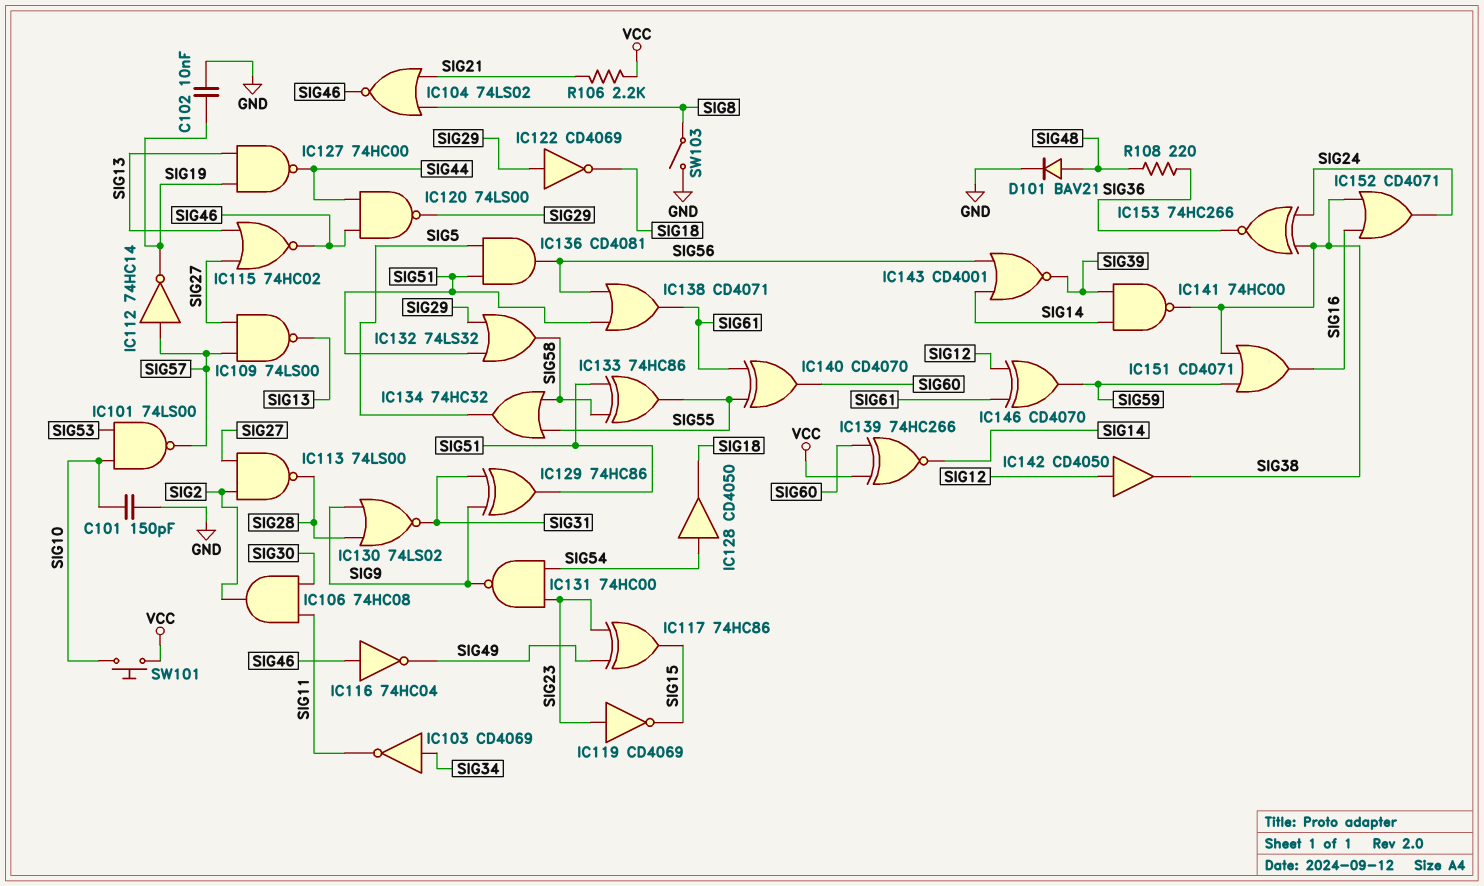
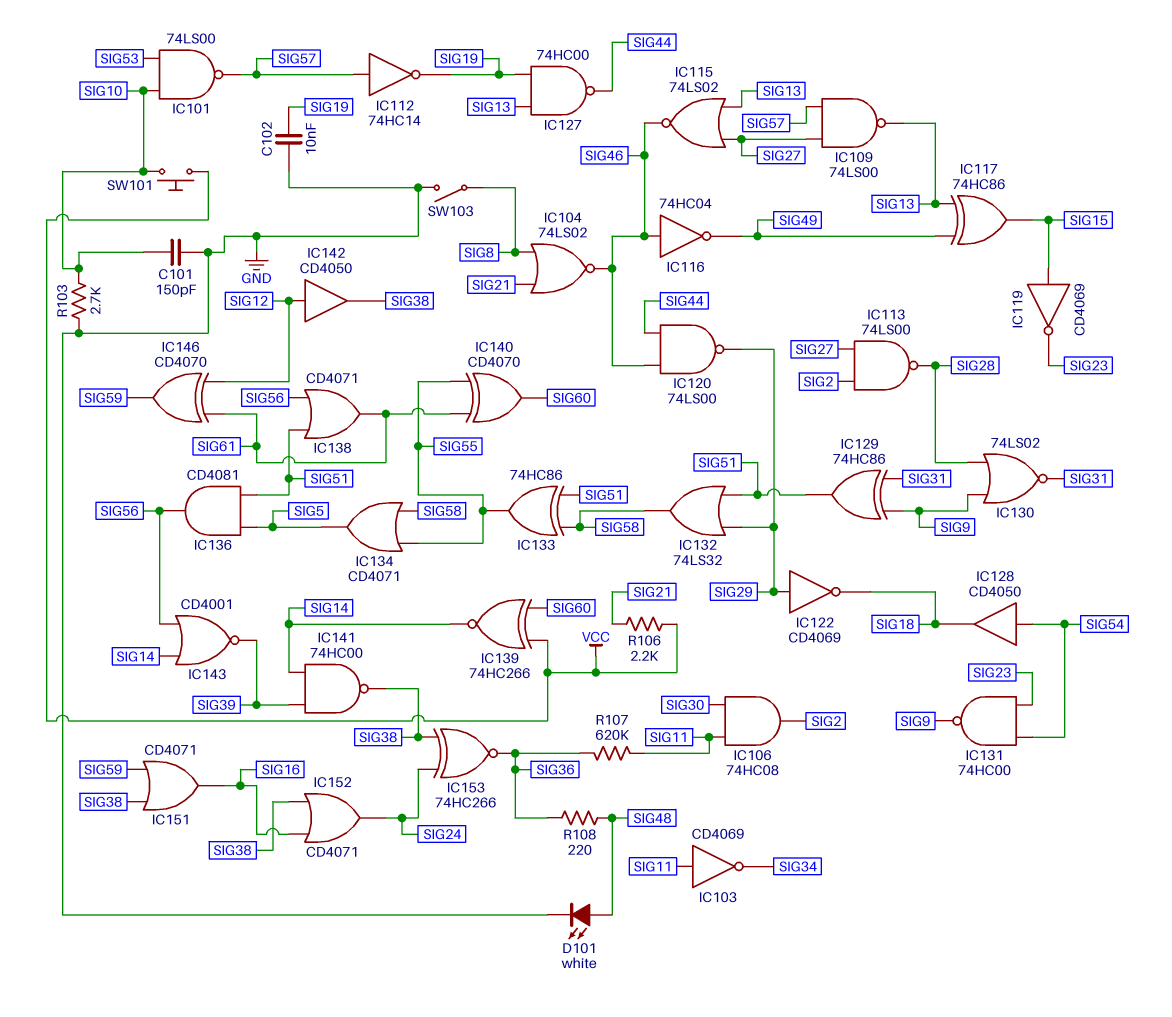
D101: diode BAV21 (A SIG48, K GND) -> LED white (A SIG48, K GND)
IC103: NOT CD4069 (in SIG34, out SIG11) -> NOT CD4069 (in SIG11, out SIG34)
IC115: NOR 74HC02 (in SIG13, in SIG27, out SIG46) -> NOR 74LS02 (in SIG13, in SIG27, out SIG46)
IC117: XOR 74HC86 (in SIG23, in SIG49, out SIG15) -> XOR 74HC86 (in SIG13, in SIG49, out SIG15)
IC119: NOT CD4069 (in SIG23, out SIG15) -> NOT CD4069 (in SIG15, out SIG23)
IC134: OR 74HC32 (in SIG55, in SIG58, out SIG5) -> OR CD4071 (in SIG55, in SIG58, out SIG5)
R103: none -> 2.7k (GND, SIG10)
R107: none -> 620k (SIG11, SIG36)

